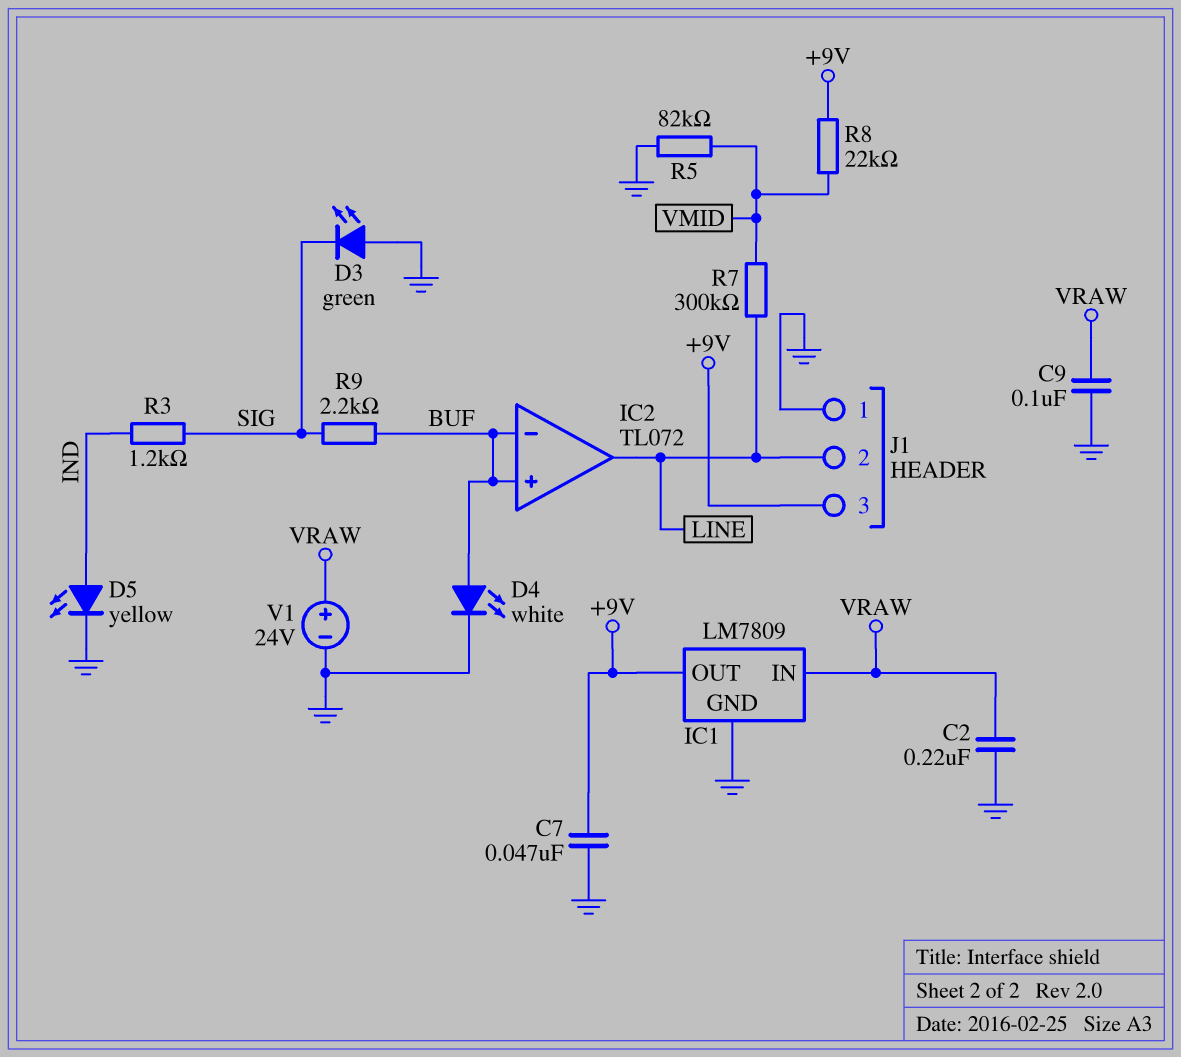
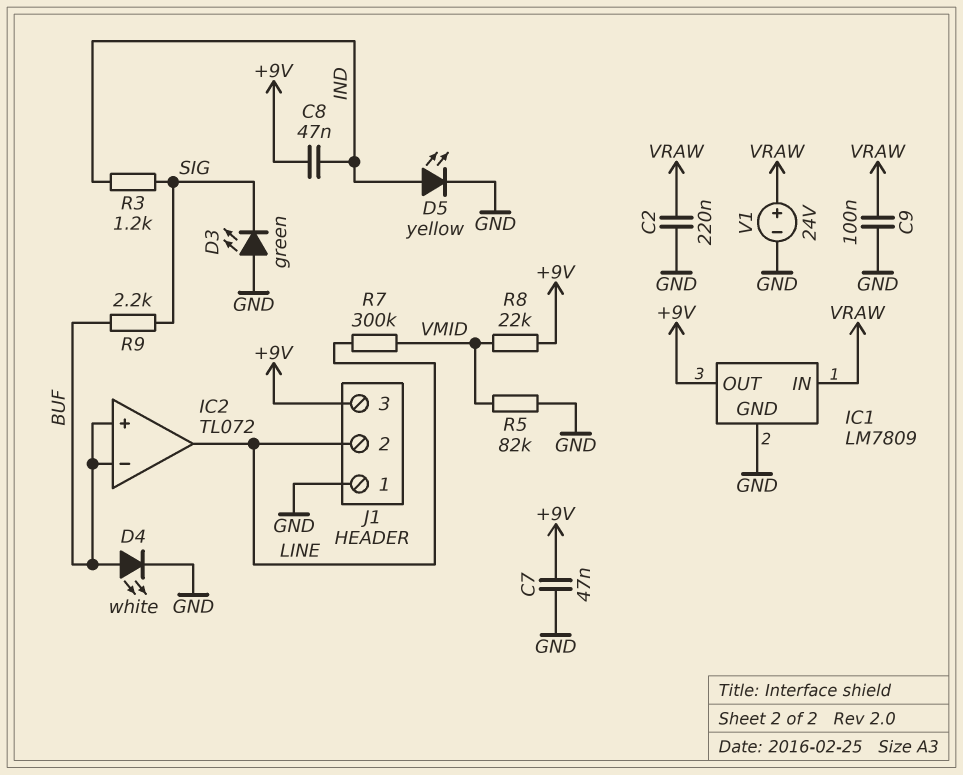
C8: none -> 47nF (+9V, IND)

